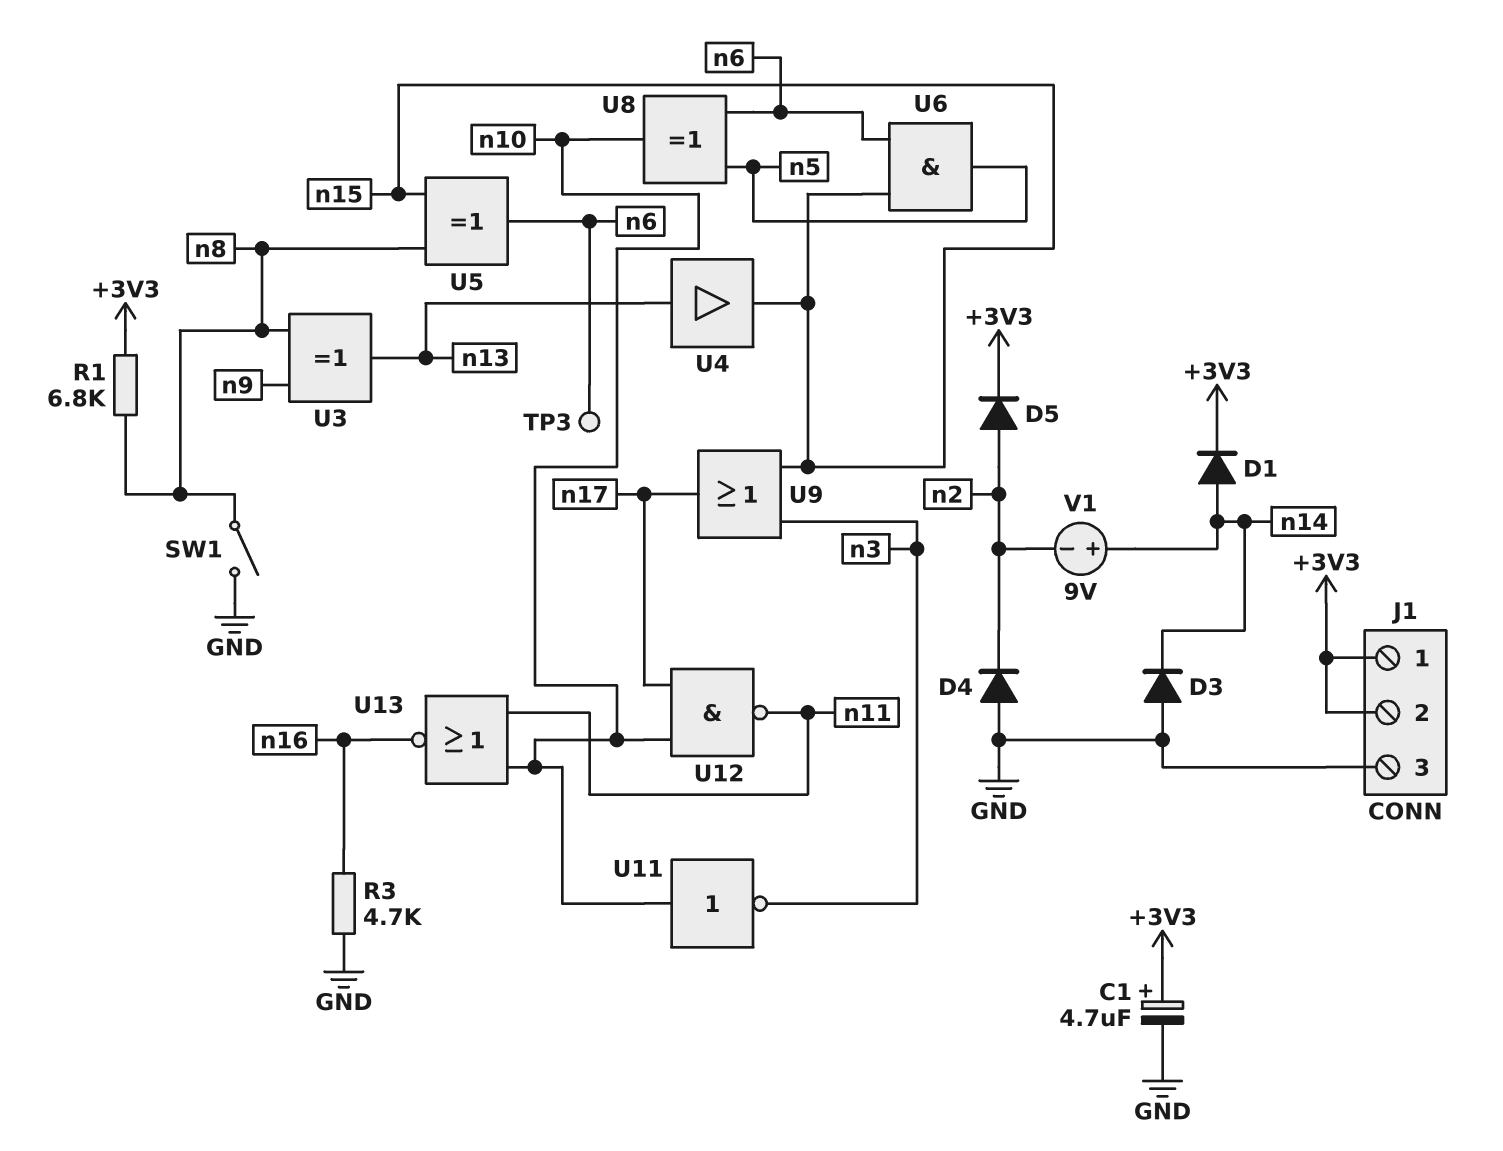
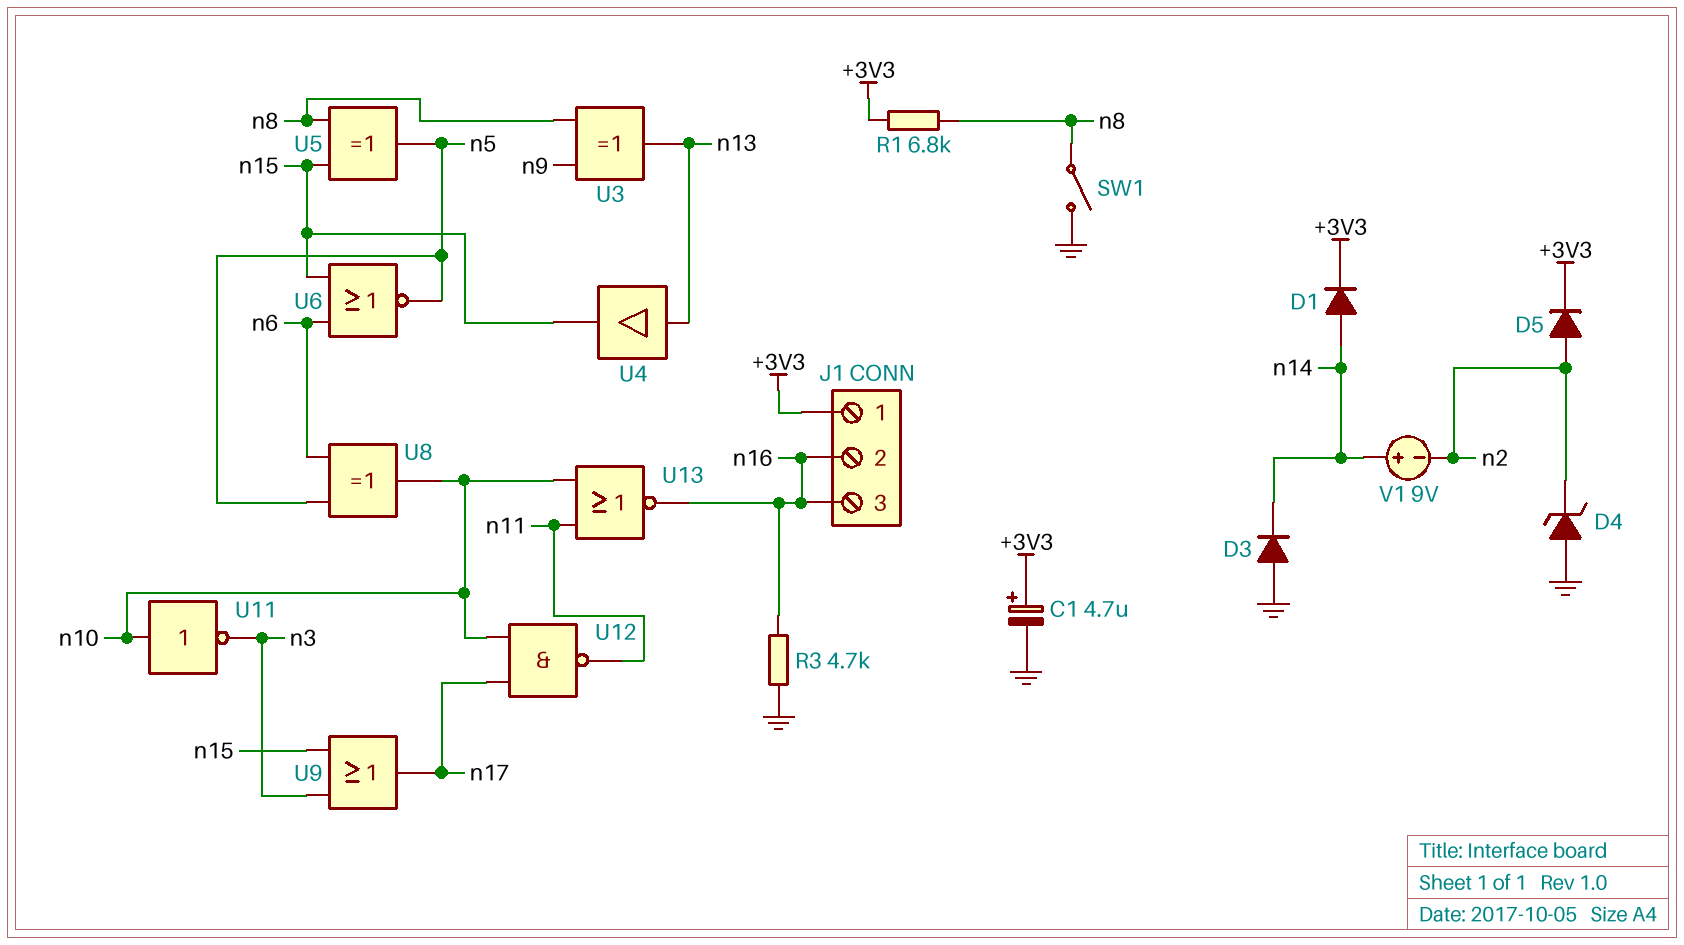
D4: diode (A GND, K n2) -> zener (A GND, K n2)
J1 pin 2: +3V3 -> n16
J1 pin 3: GND -> n16
TP3: test point (n6) -> none
U5: XOR (in n8, in n15, out n6) -> XOR (in n8, in n15, out n5)
U6: AND (in n6, in n15, out n5) -> NOR (in n6, in n15, out n5)

